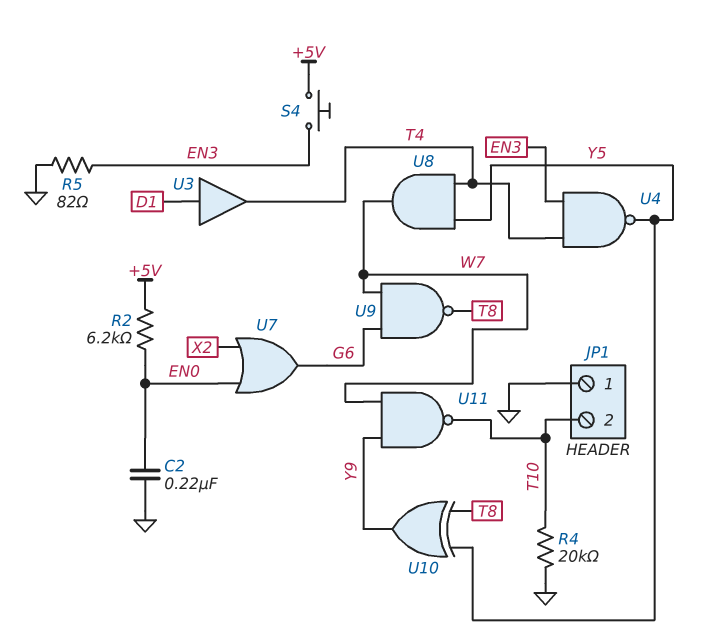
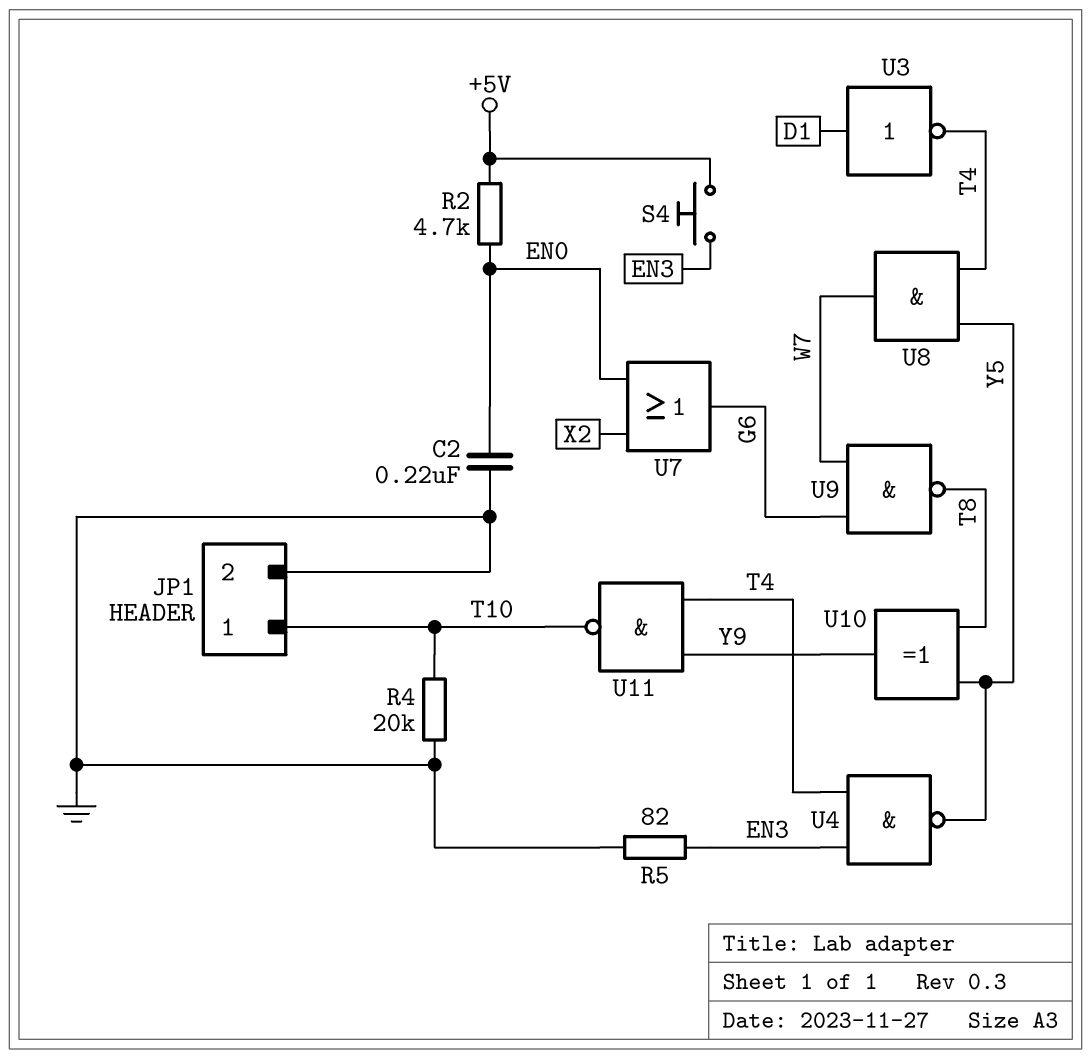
JP1 pin 1: GND -> T10
JP1 pin 2: T10 -> GND
R2: 6.2k (+5V, EN0) -> 4.7k (+5V, EN0)
U3: buffer (in D1, out T4) -> NOT (in D1, out T4)
U11: NAND (in W7, in Y9, out T10) -> NAND (in T4, in Y9, out T10)

